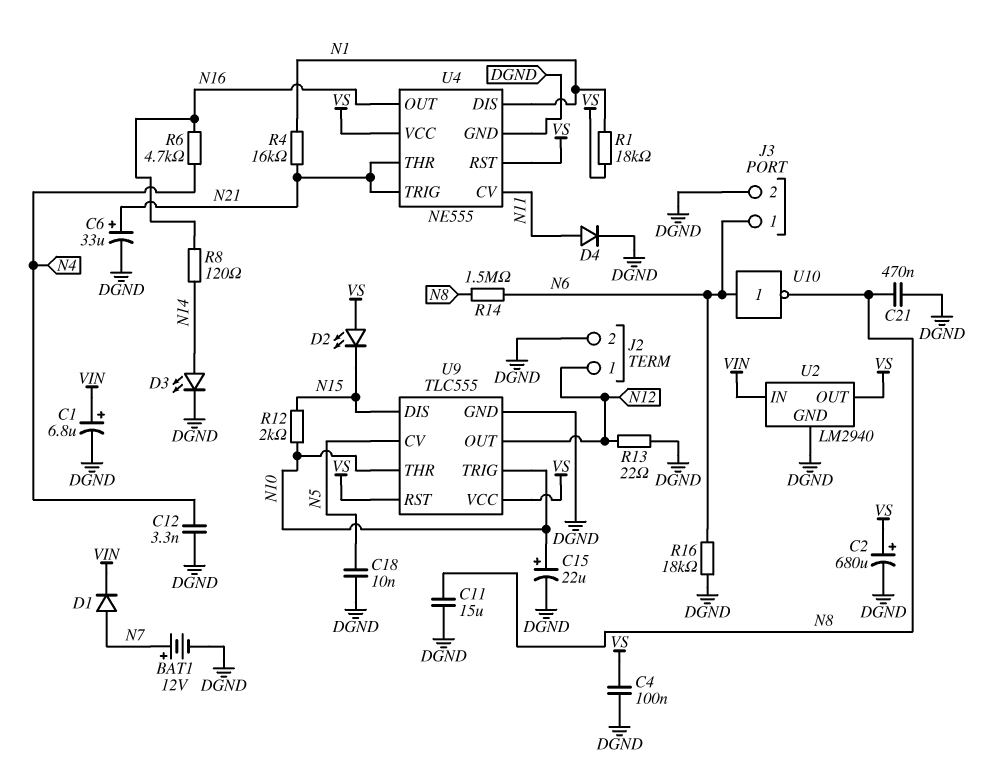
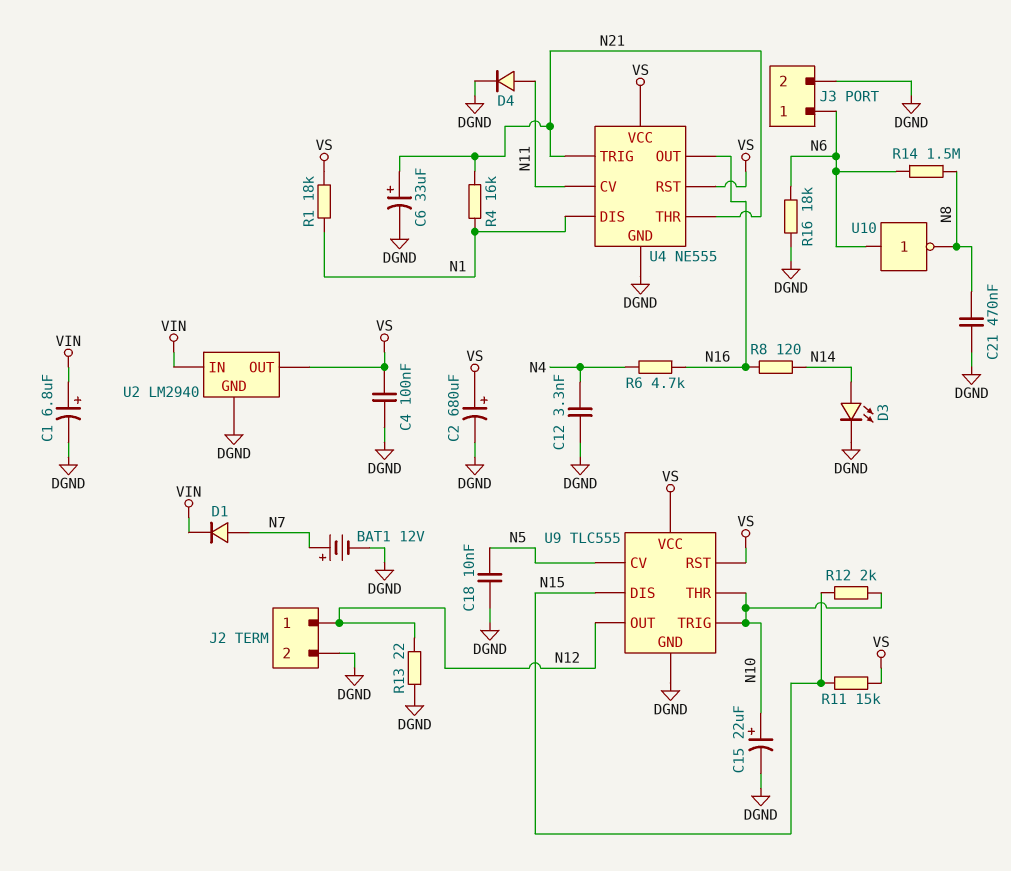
C11: 15uF (DGND, N8) -> none
D2: LED (A VS, K N15) -> none
R11: none -> 15k (N15, VS)

